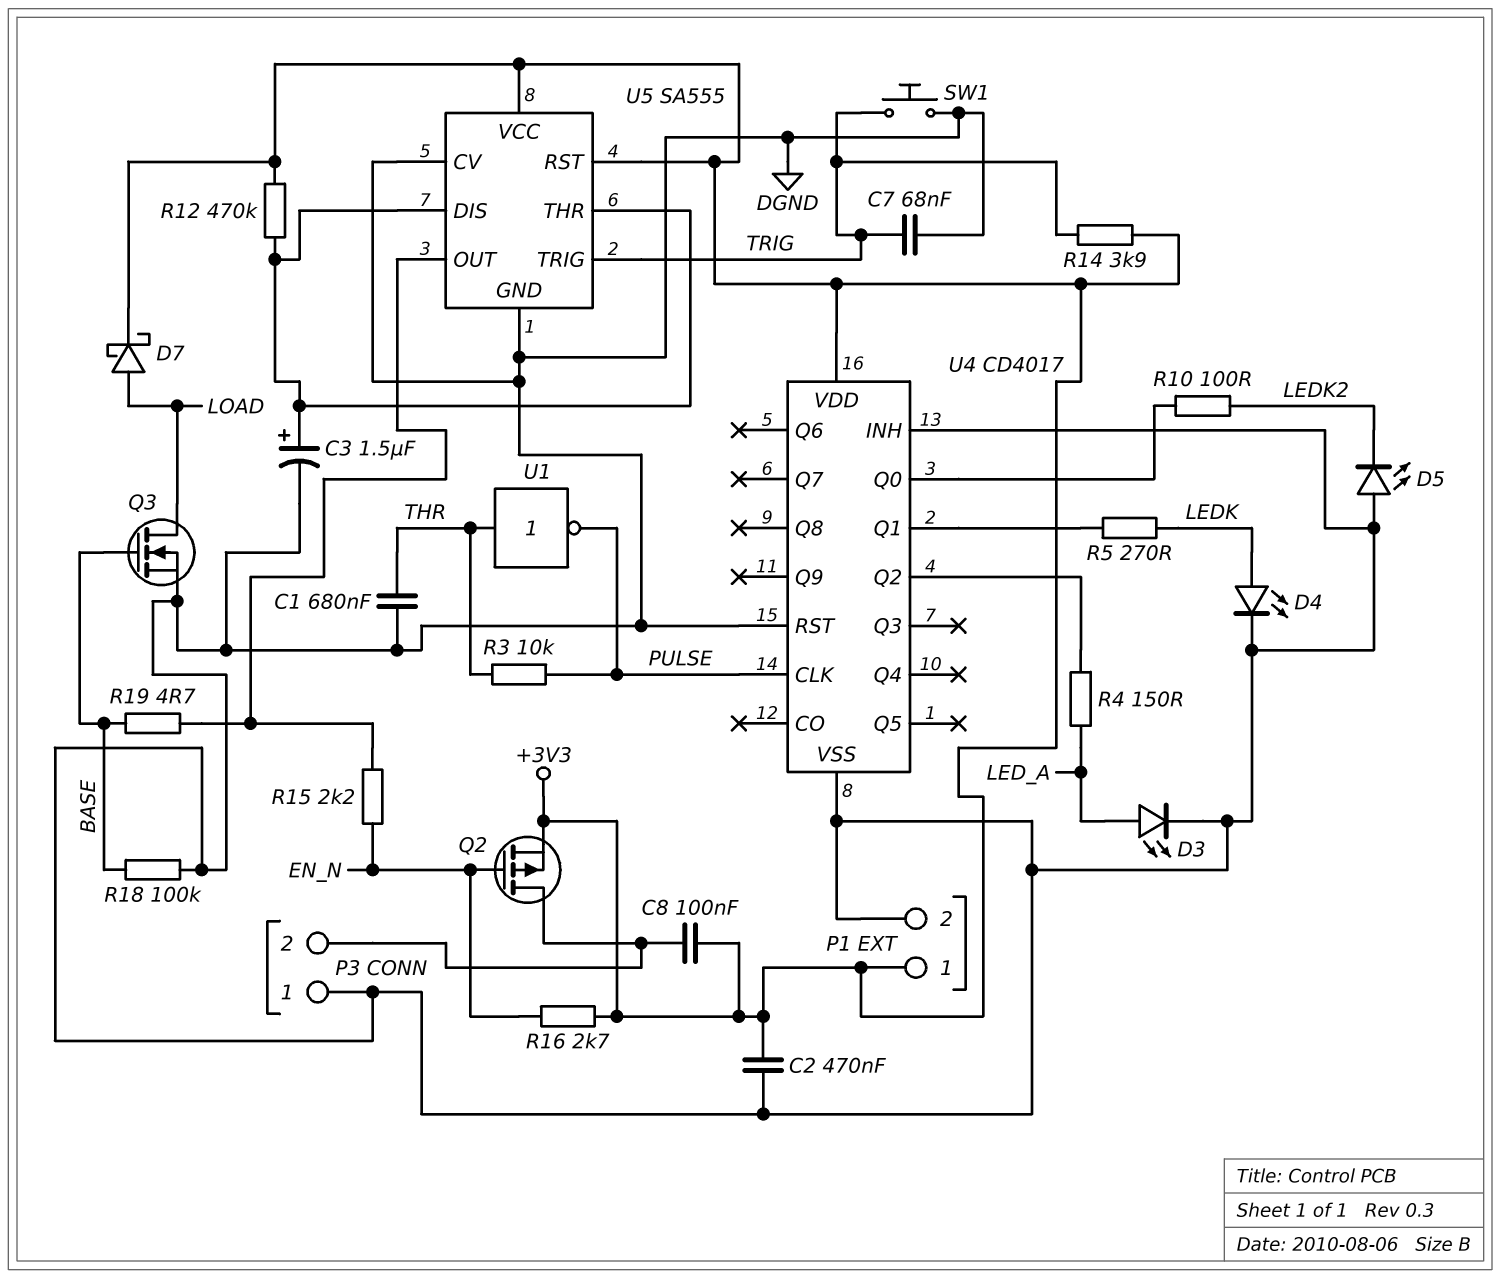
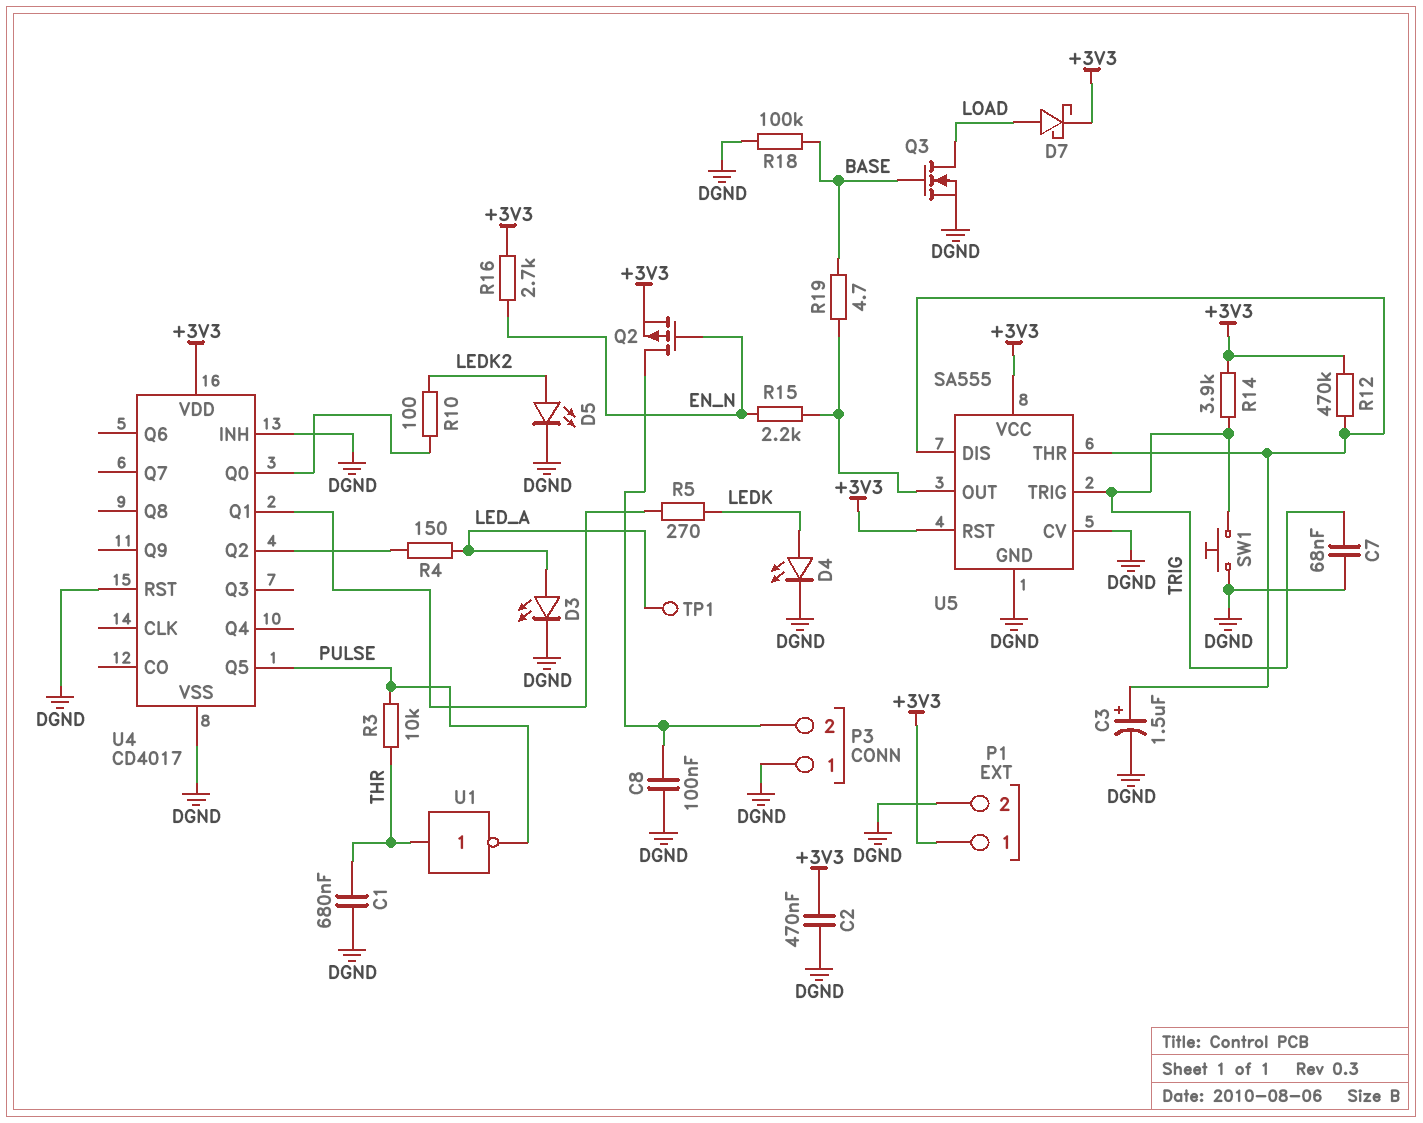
C8: 100nF (+3V3, P3/2) -> 100nF (DGND, P3/2)
D5: LED (A DGND, K LEDK2) -> LED (A LEDK2, K DGND)
TP1: none -> test point (LED_A)
U4 pin CLK: PULSE -> none
U4 pin Q5: none -> PULSE

